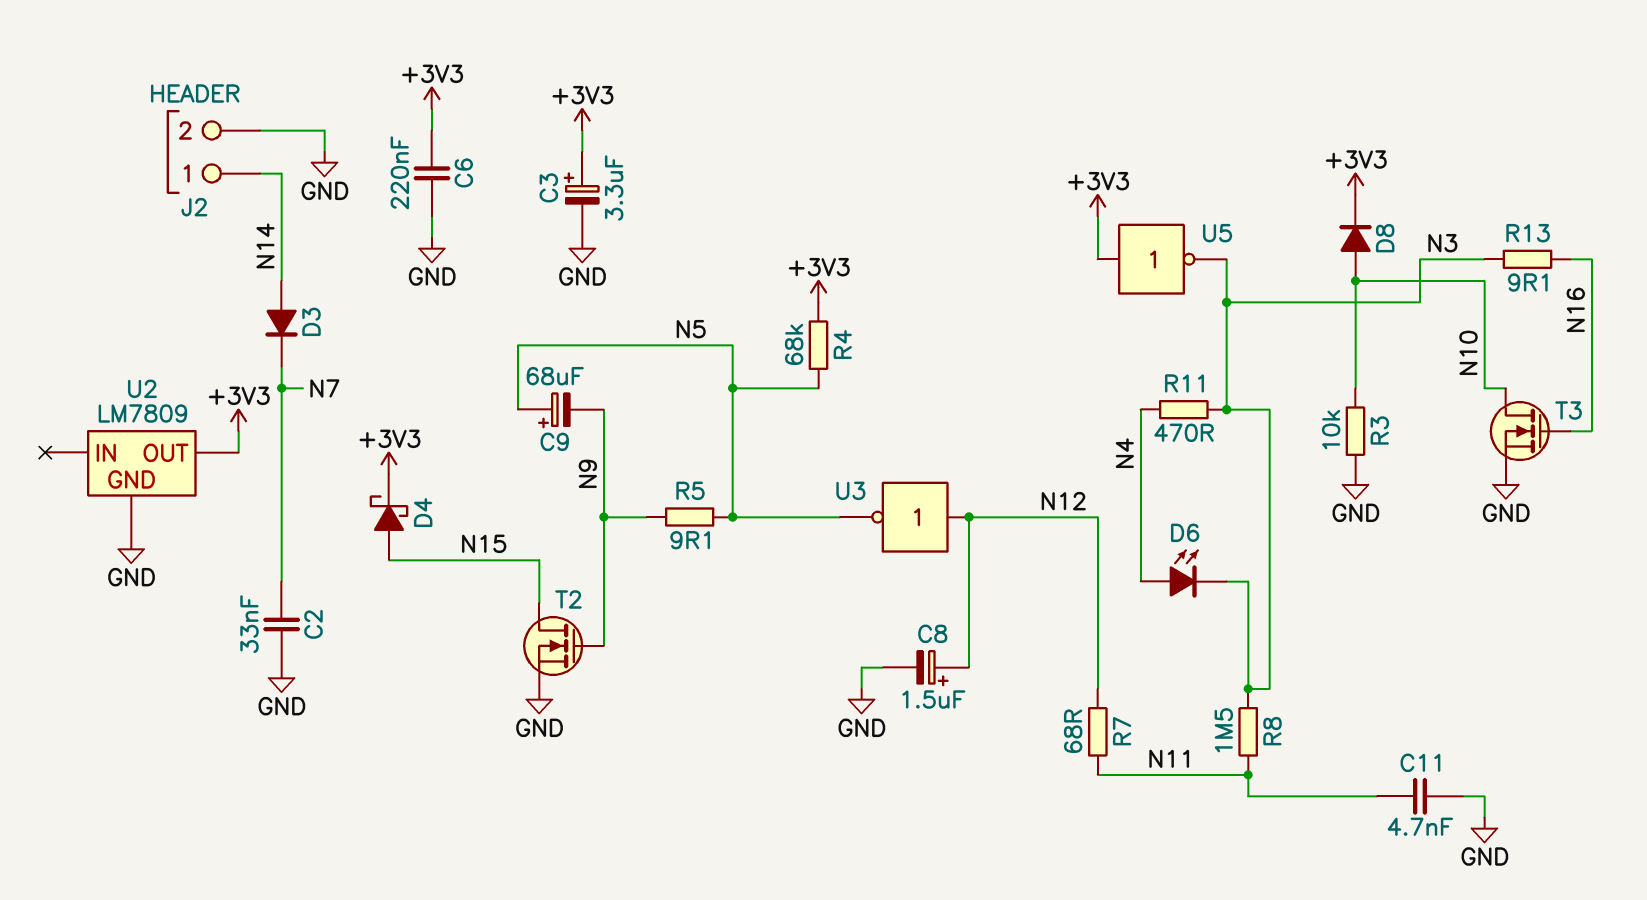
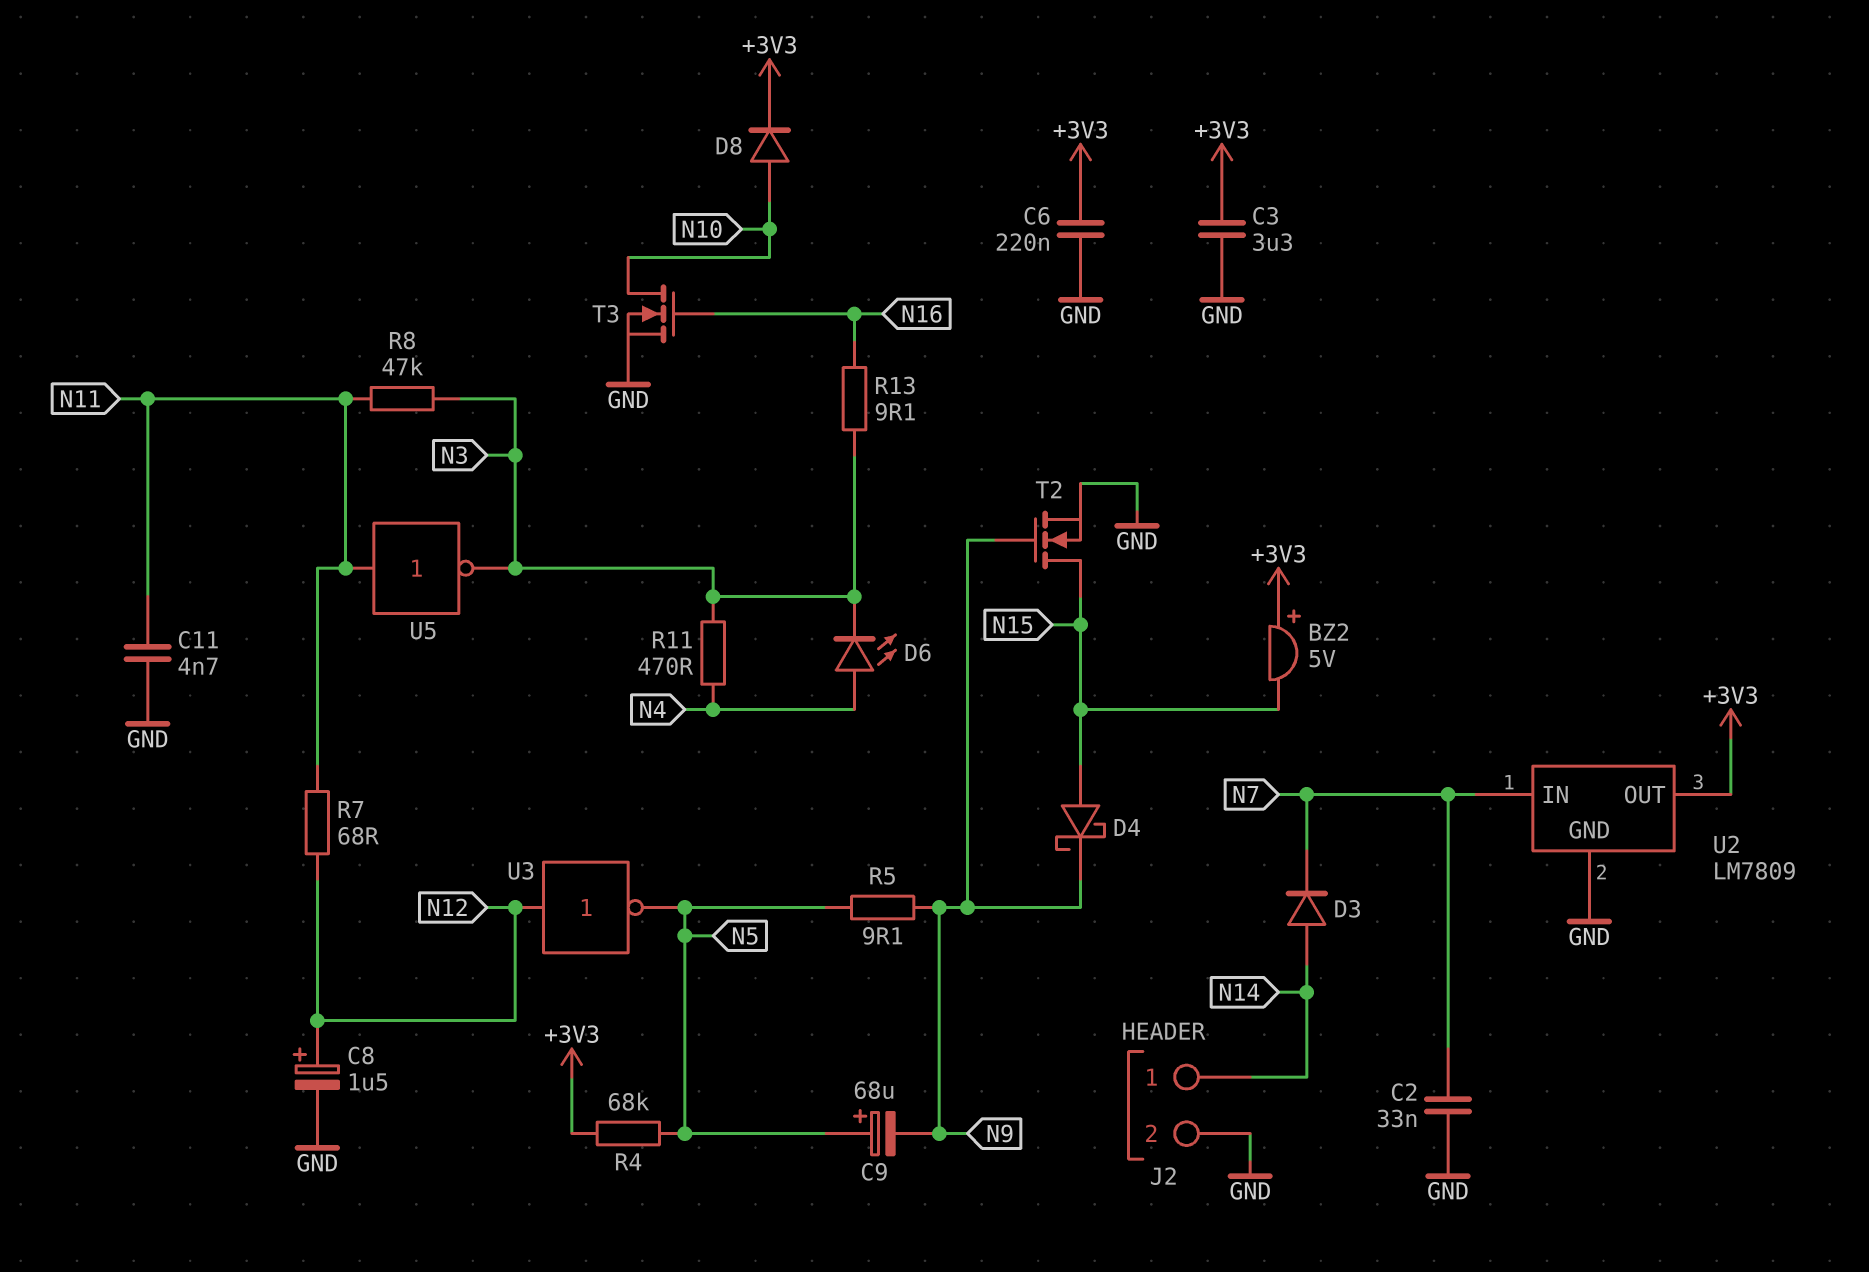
BZ2: none -> buzzer 5V (plus +3V3, minus N15)
C3: 3.3uF (plus +3V3, minus GND) -> 3.3uF (+3V3, GND)
D4: schottky (A N15, K +3V3) -> schottky (A N15, K N9)
R3: 10k (GND, N10) -> none
R8: 1.5M (N3, N11) -> 47k (N3, N11)
U2 pin IN: none -> N7
U5: NOT (in +3V3, out N3) -> NOT (in N11, out N3)

